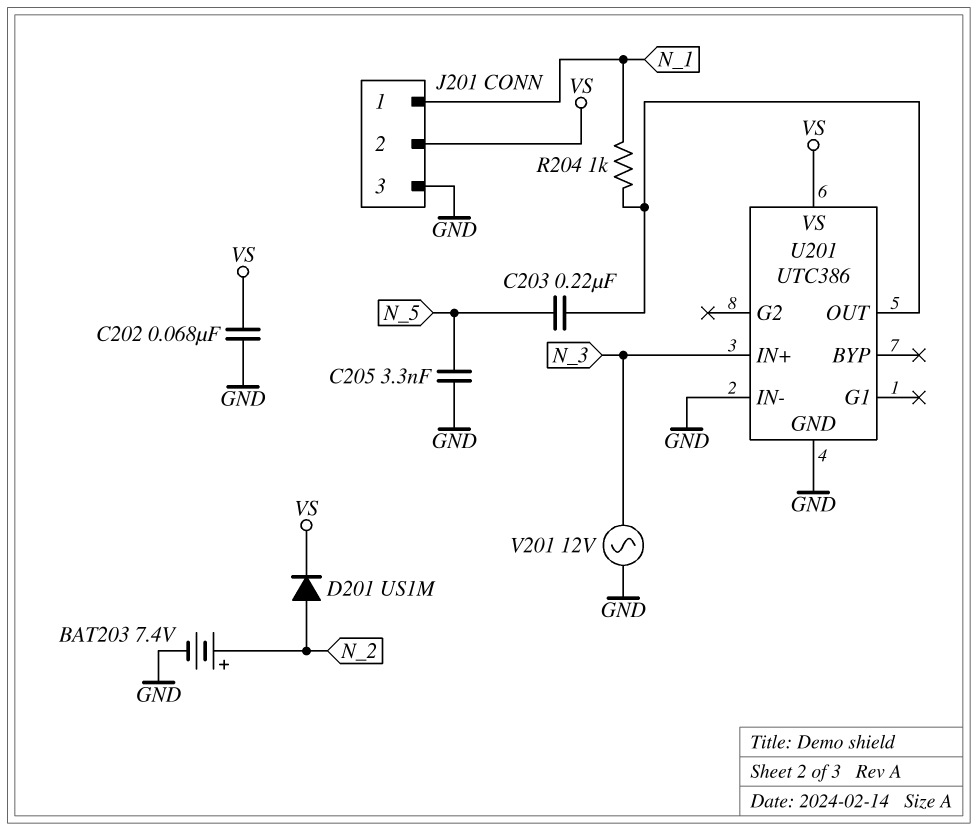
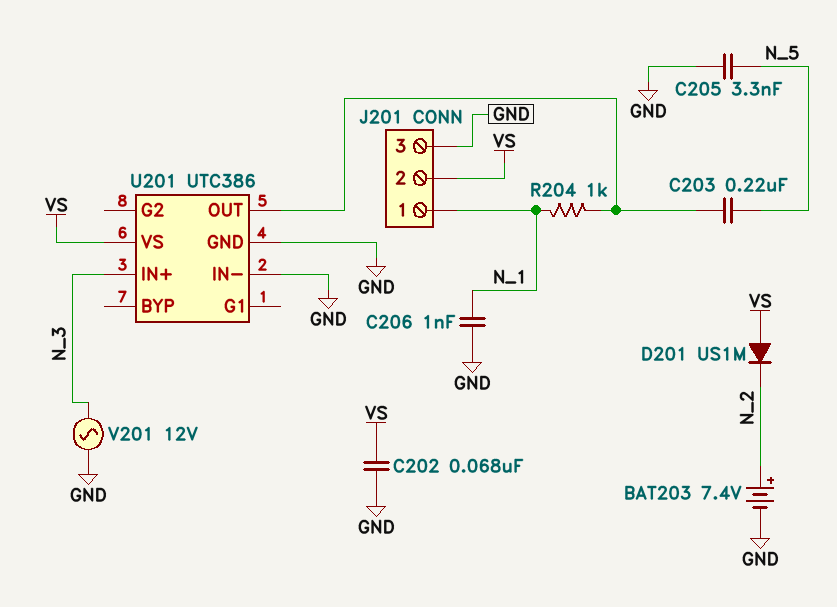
C206: none -> 1nF (GND, N_1)
D201: diode US1M (A N_2, K VS) -> diode US1M (A VS, K N_2)

